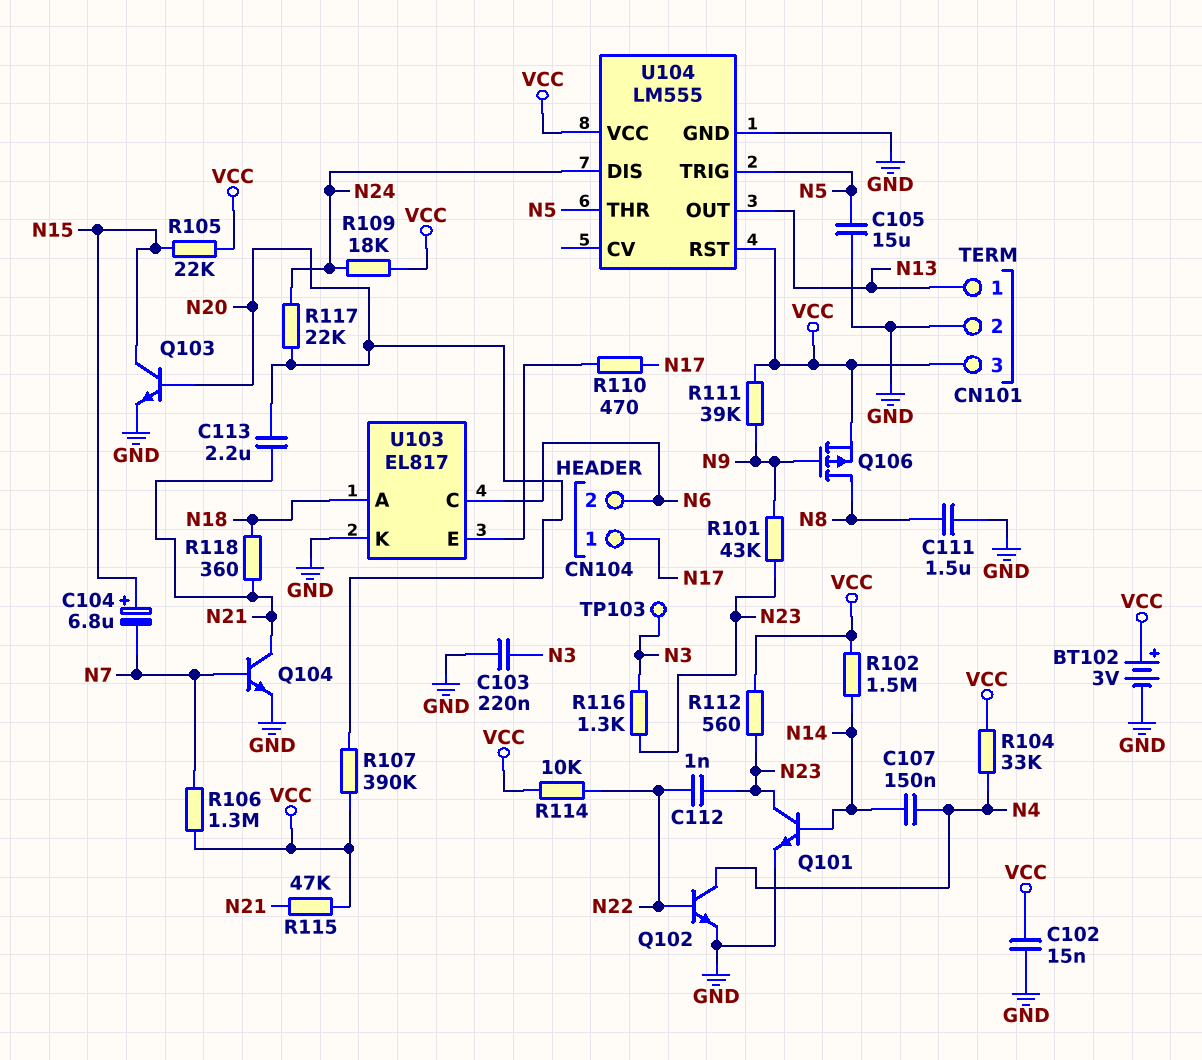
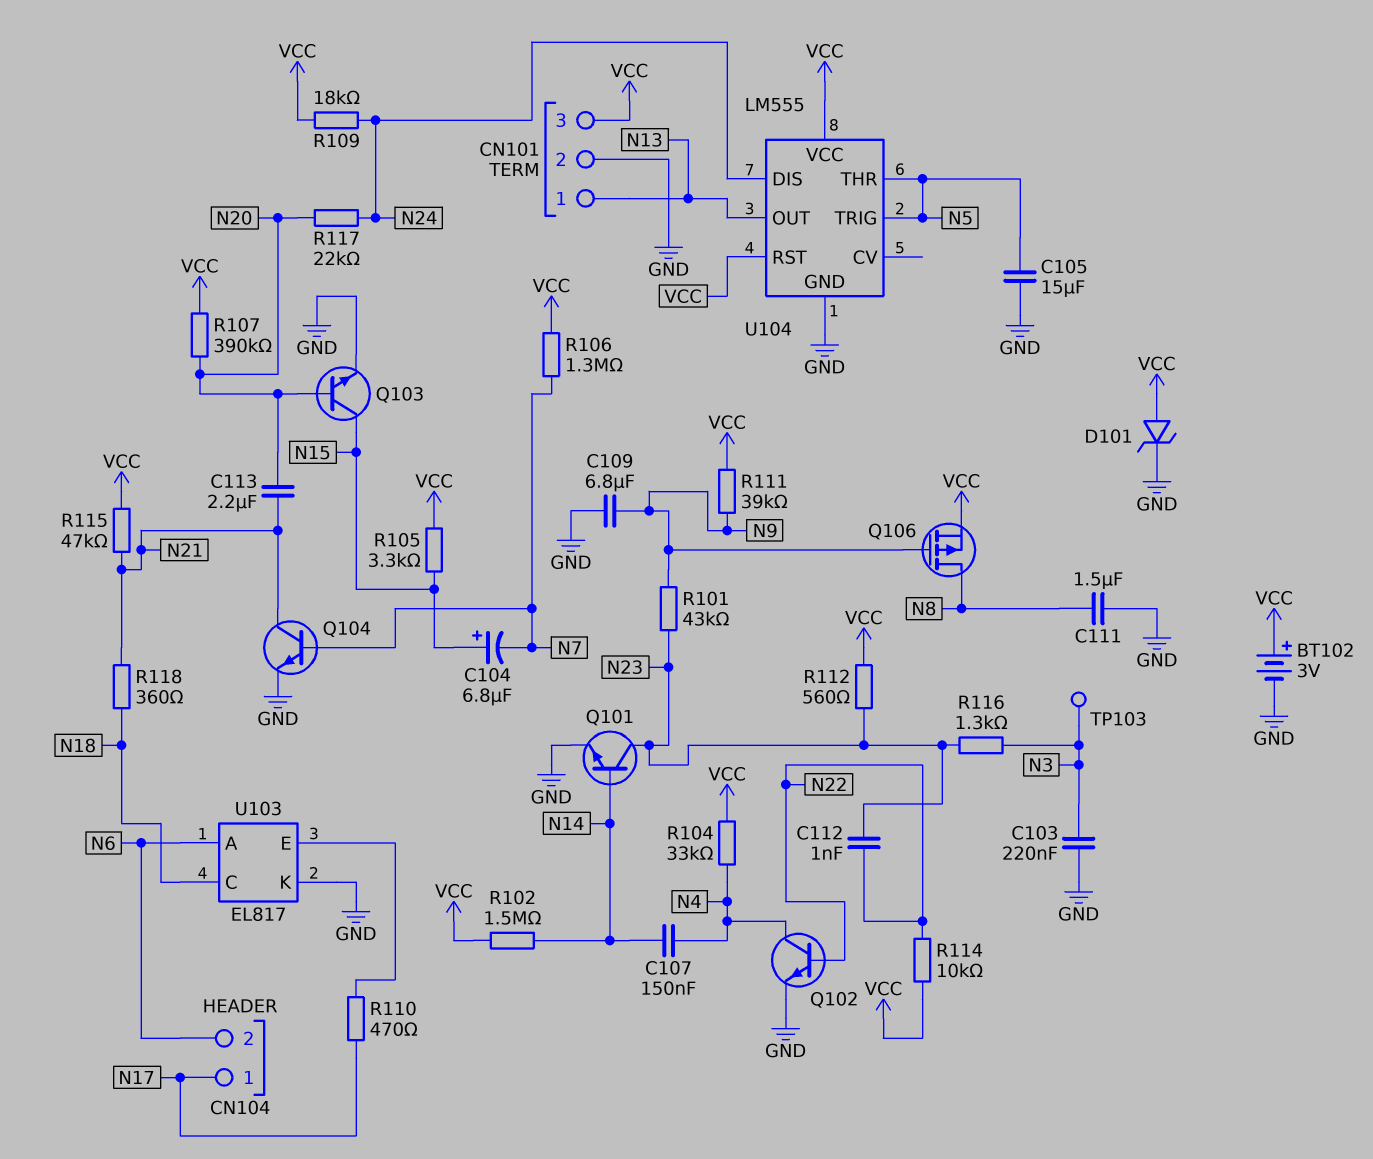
C102: 15nF (GND, VCC) -> none
C109: none -> 6.8uF (GND, N9)
D101: none -> zener (A VCC, K GND)
R105: 22k (N15, VCC) -> 3.3k (N15, VCC)
U103 pin A: N18 -> N6
U103 pin C: N6 -> N18

